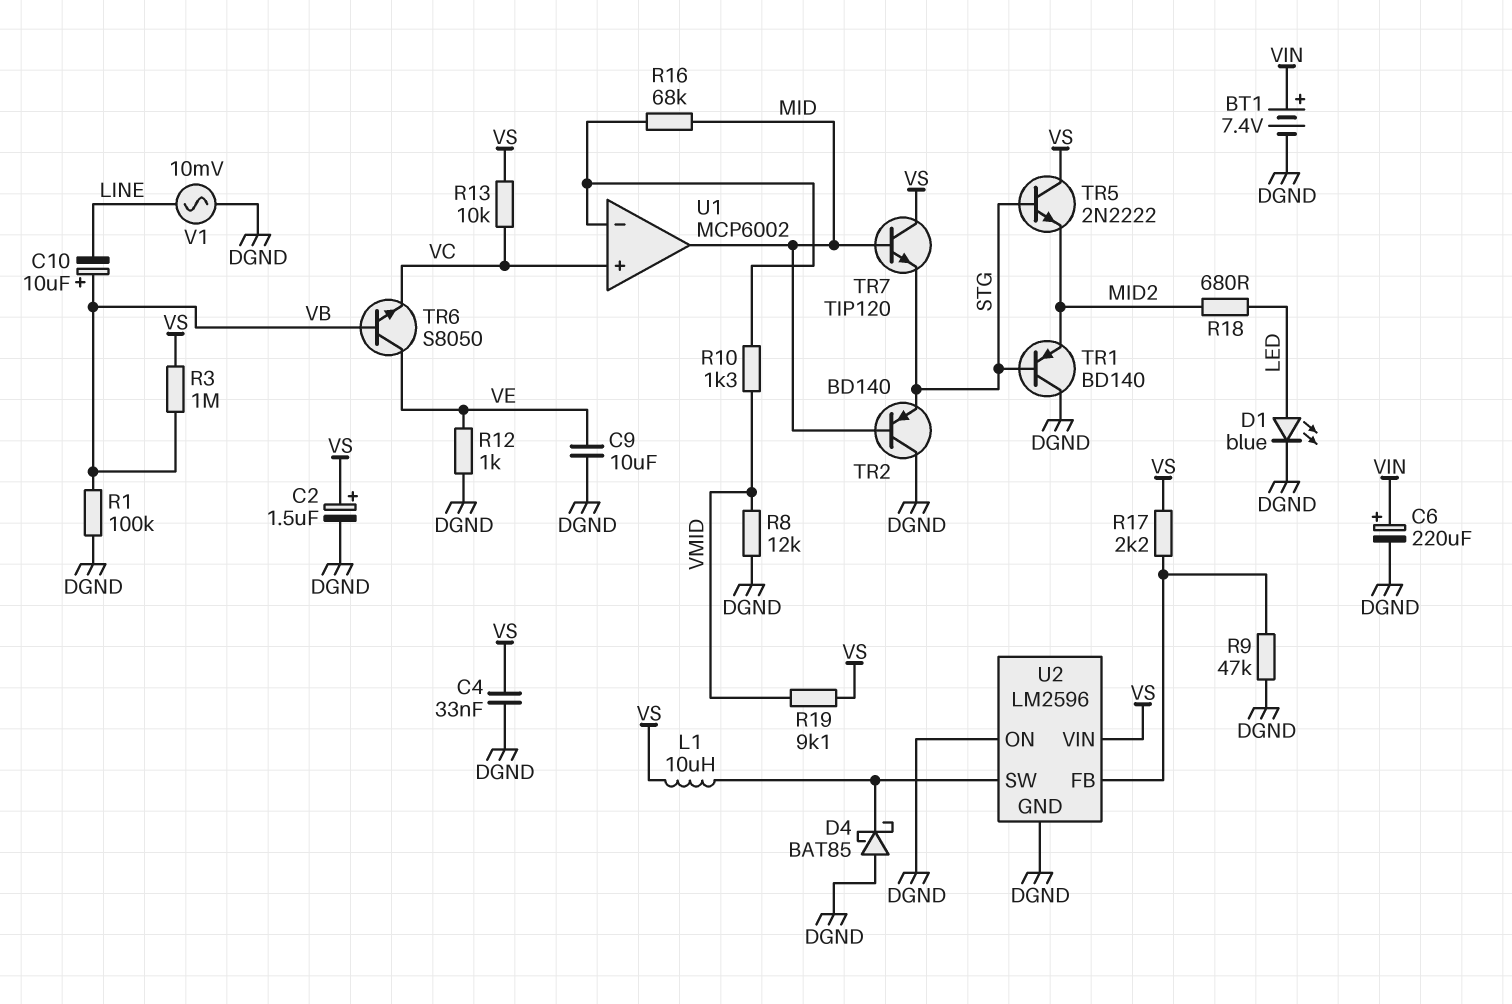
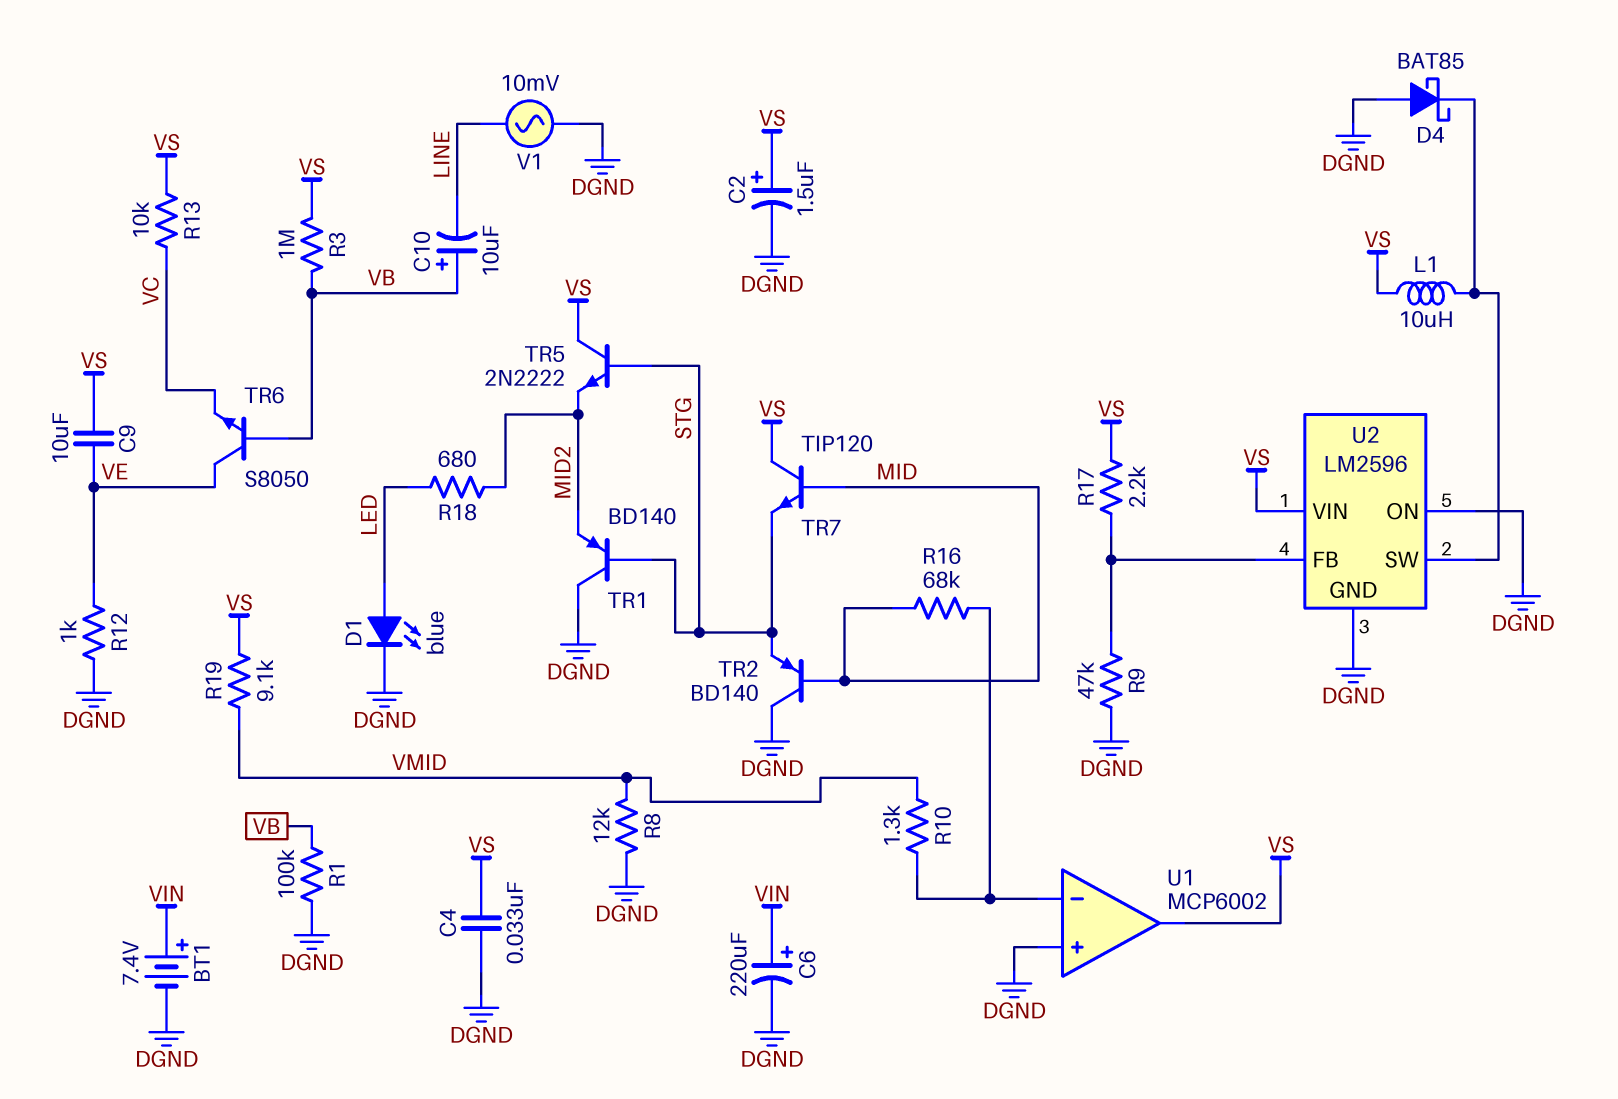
C9: 10uF (DGND, VE) -> 10uF (VE, VS)
U1 pin in+: VC -> DGND
U1 pin out: MID -> VS

